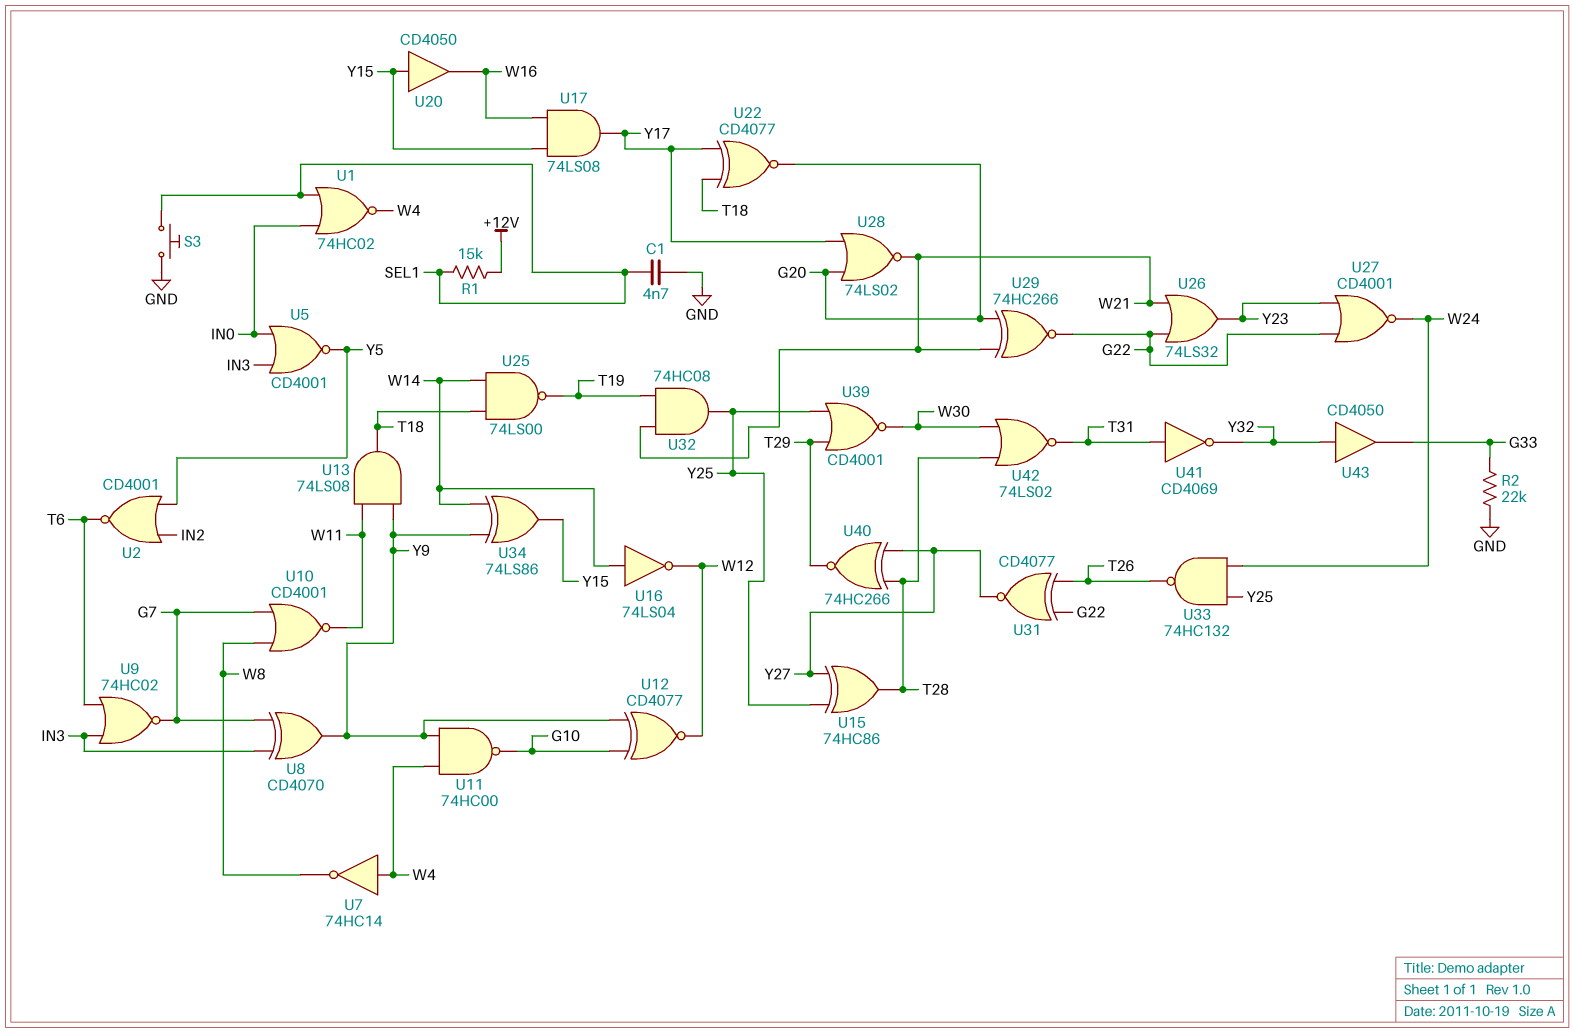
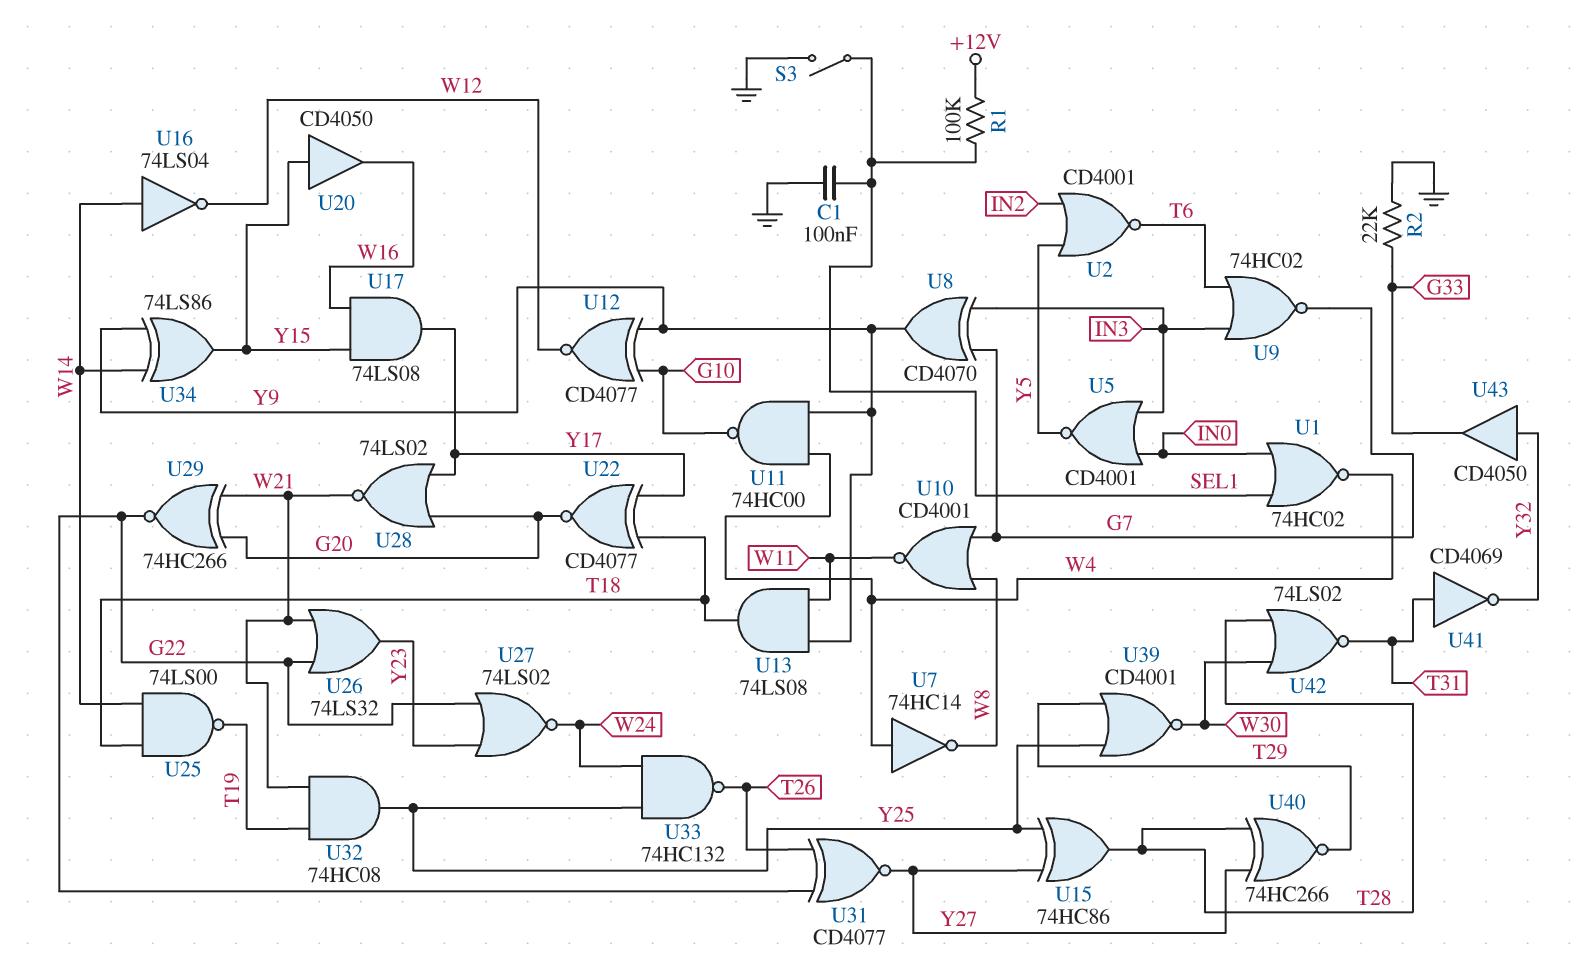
C1: 4.7nF (GND, SEL1) -> 100nF (GND, SEL1)
R1: 15k (+12V, SEL1) -> 100k (+12V, SEL1)
S3: button (GND, SEL1) -> switch (GND, SEL1)
U27: NOR CD4001 (in G22, in Y23, out W24) -> NOR 74LS02 (in G22, in Y23, out W24)

